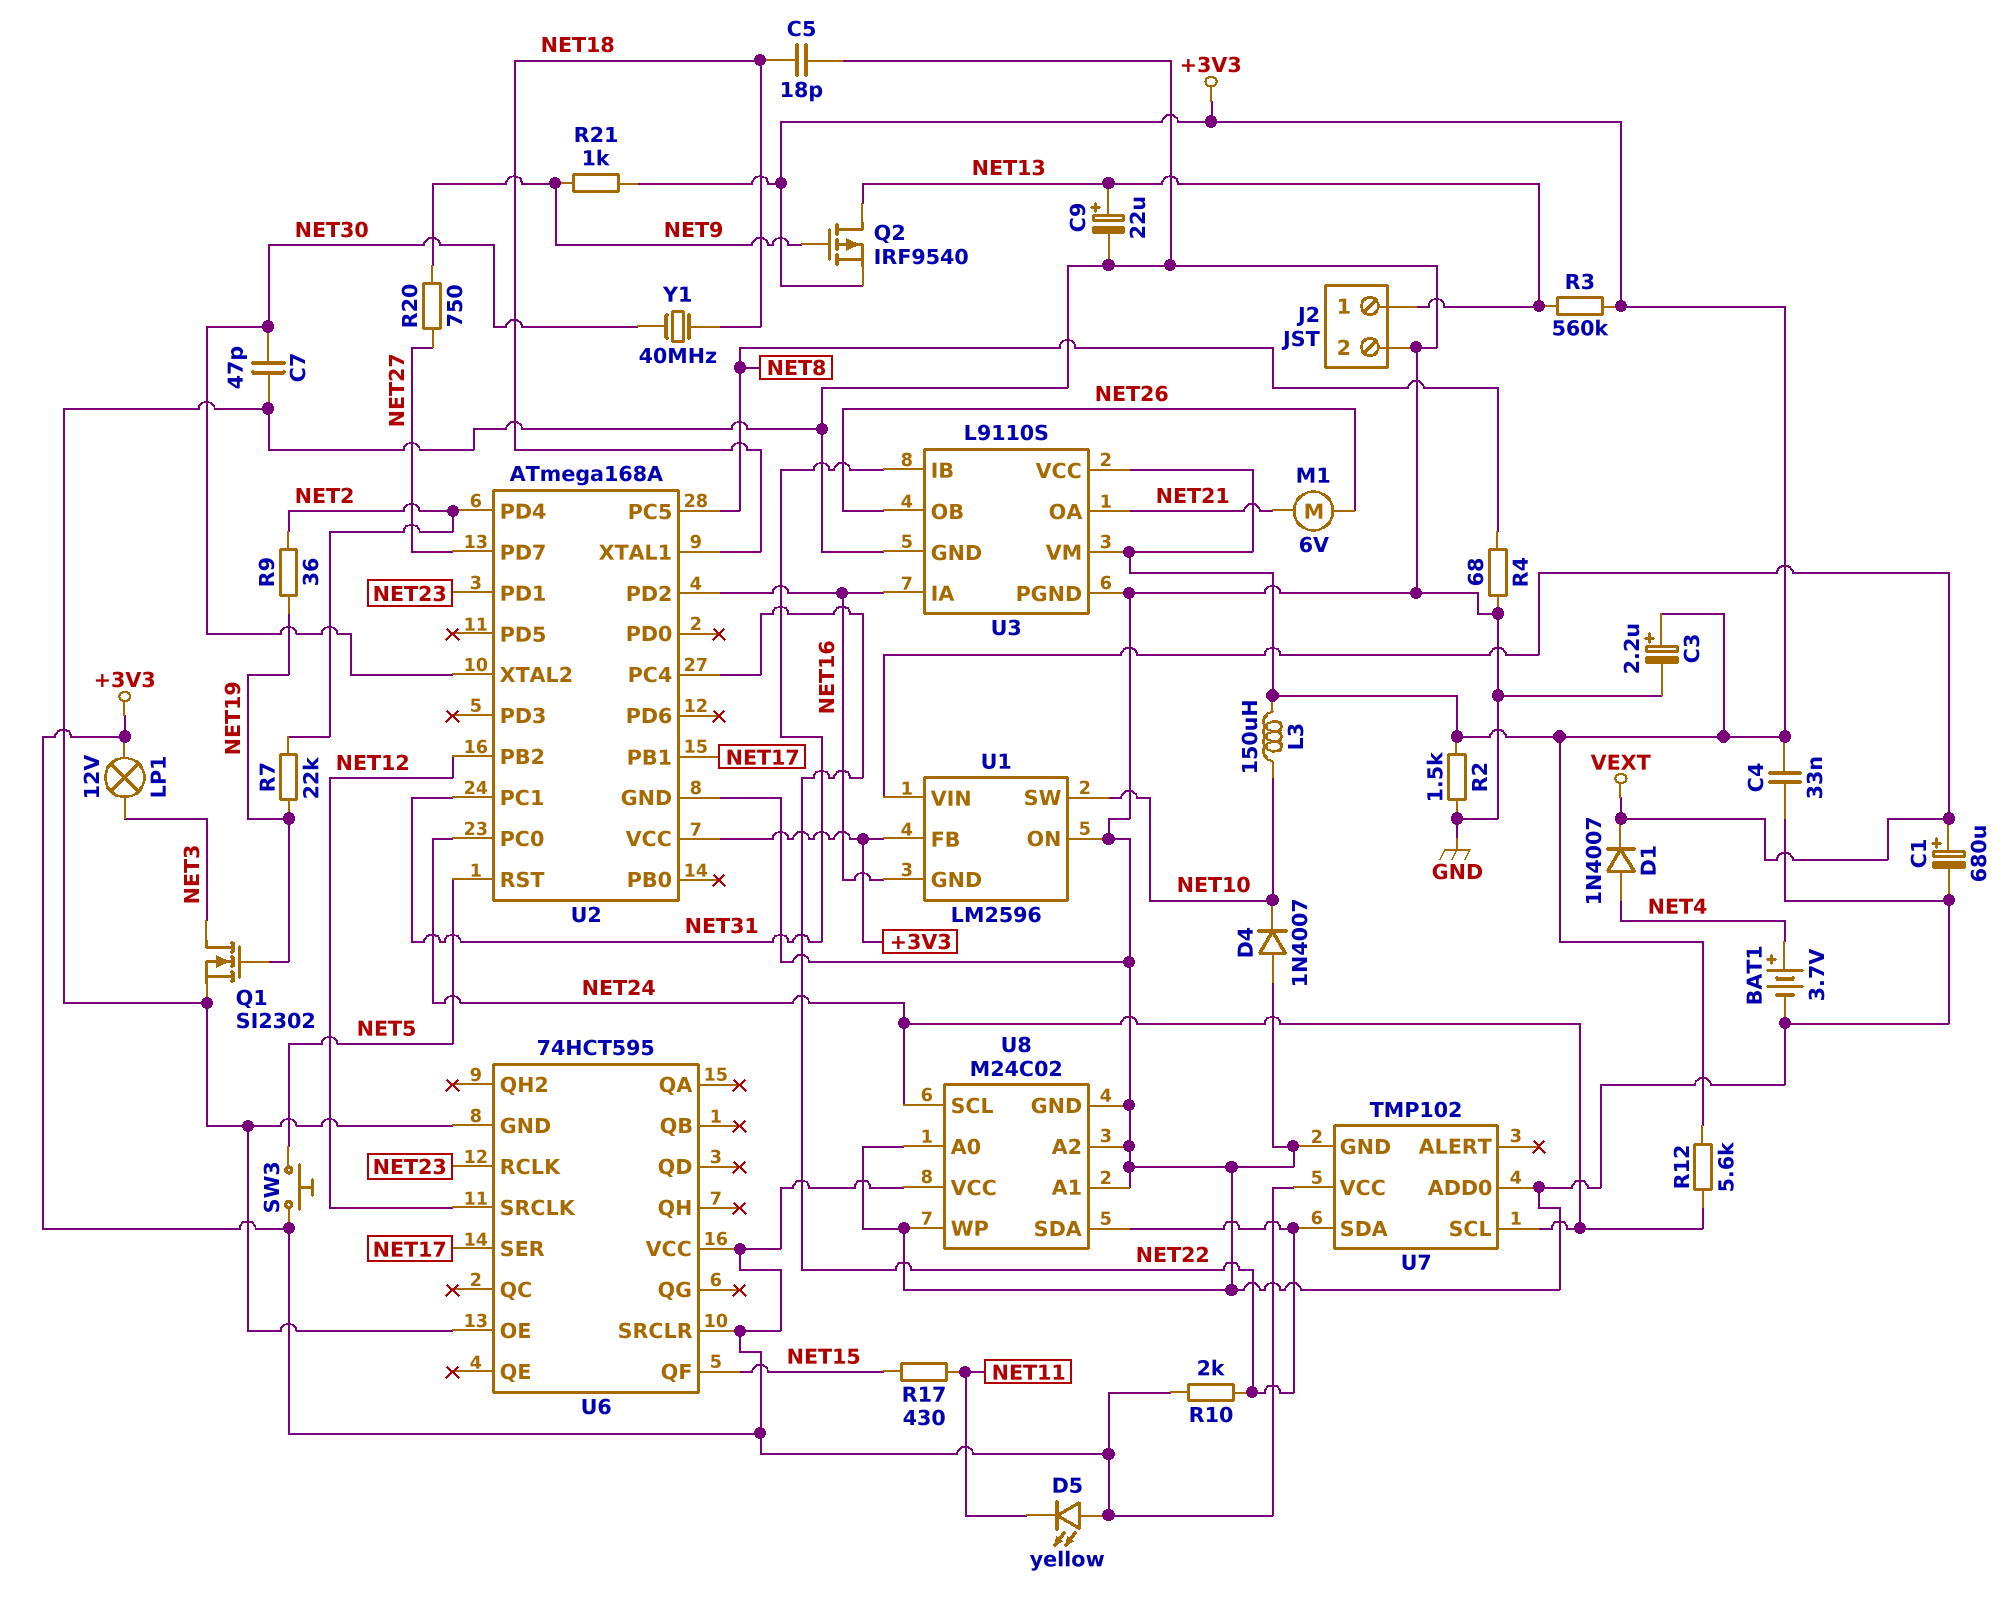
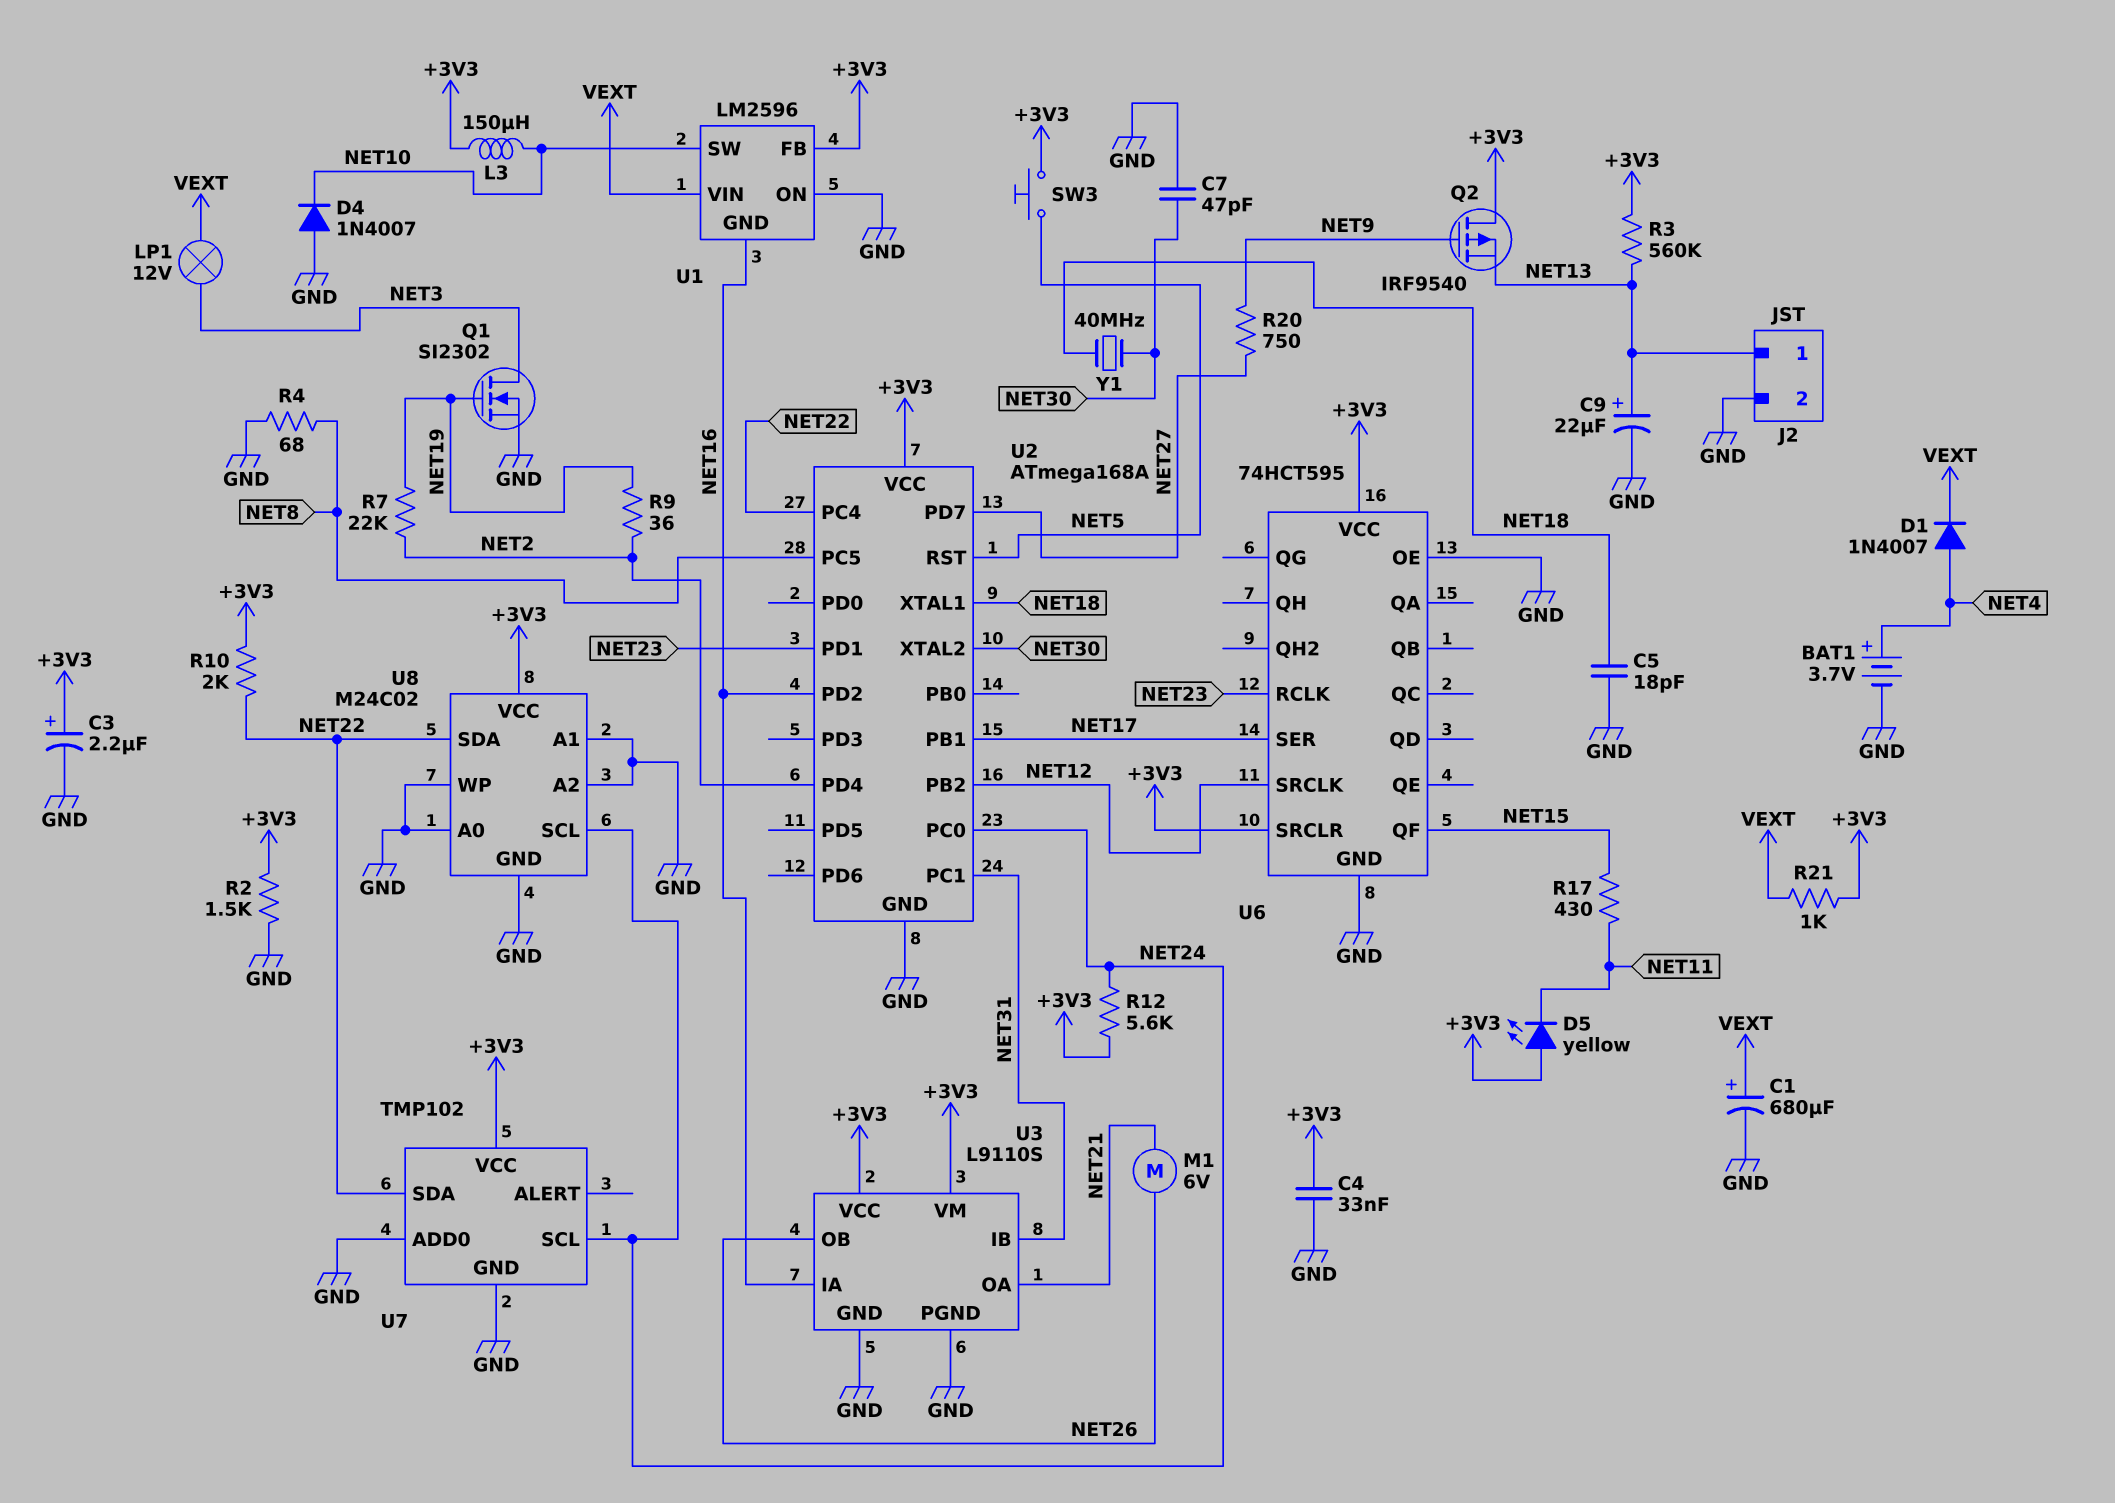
LP1: lamp 12V (+3V3, NET3) -> lamp 12V (NET3, VEXT)
Q2: PMOS IRF9540 (G NET9, D NET13, S +3V3) -> PMOS IRF9540 (G NET9, D +3V3, S NET13)
R21: 1k (+3V3, NET9) -> 1k (+3V3, VEXT)

